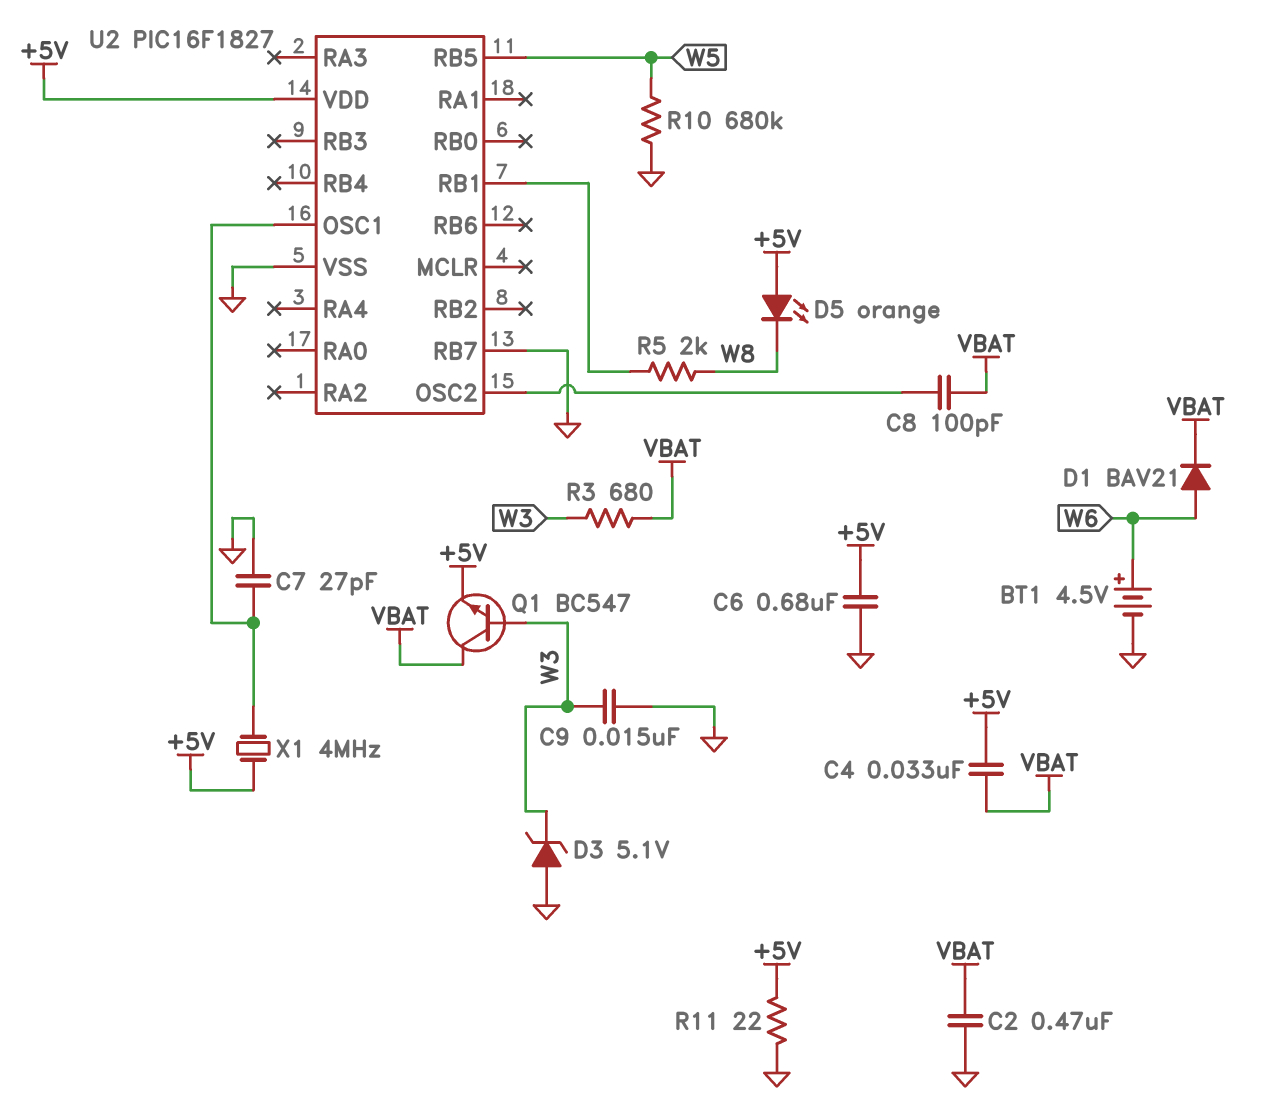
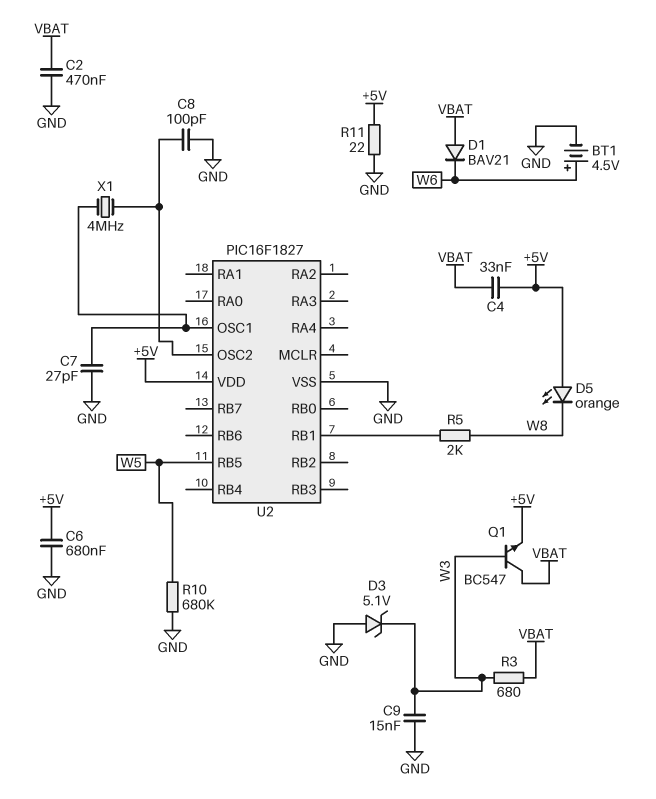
C8: 100pF (U2/OSC2, VBAT) -> 100pF (GND, U2/OSC2)
D1: diode BAV21 (A W6, K VBAT) -> diode BAV21 (A VBAT, K W6)
U2 pin RB7: GND -> none
X1: 4MHz (+5V, U2/OSC1) -> 4MHz (U2/OSC1, U2/OSC2)

